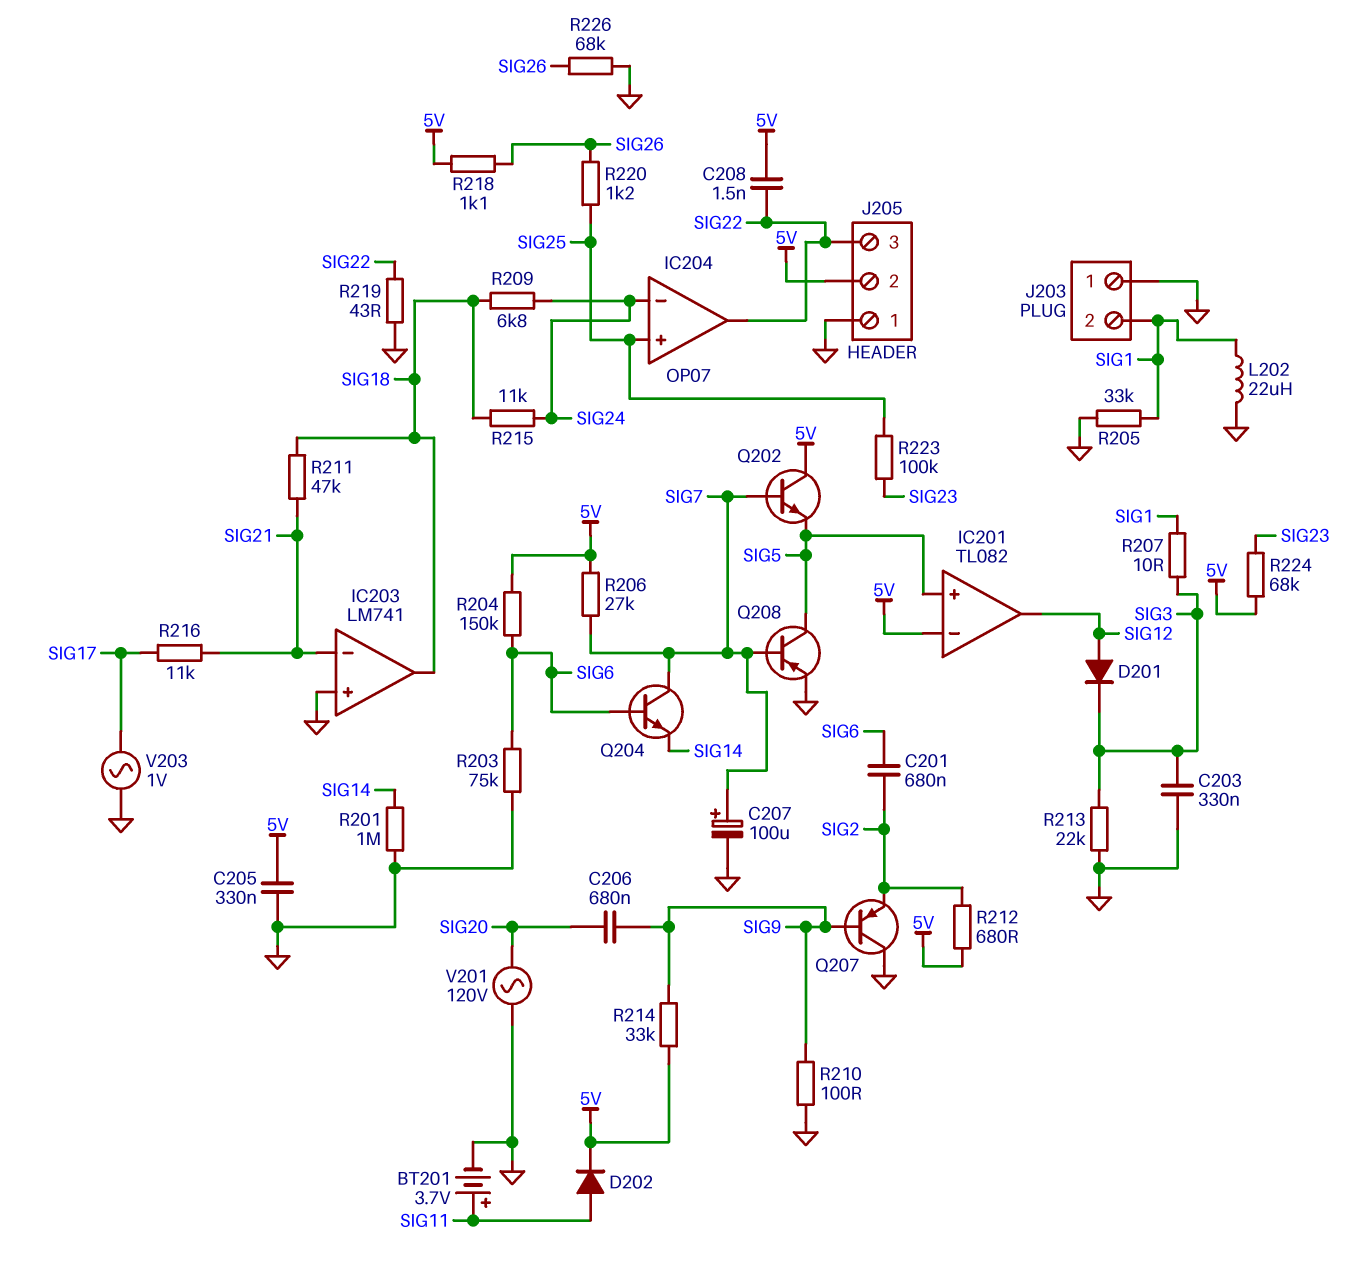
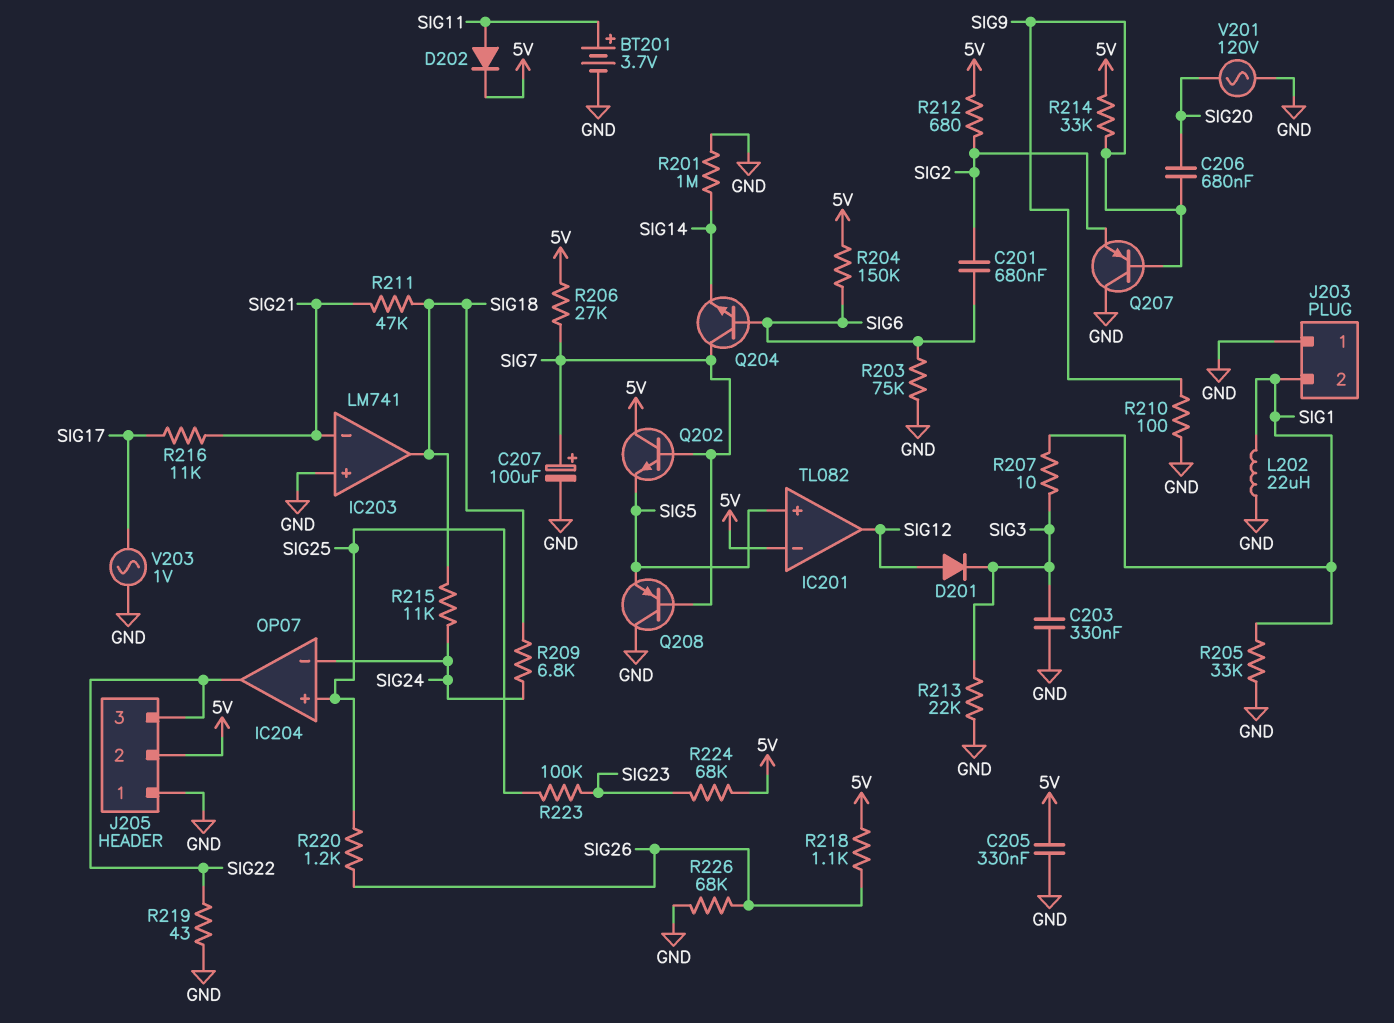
C208: 1.5nF (5V, SIG22) -> none
Q208: PNP (B SIG7, C SIG5, E GND) -> PNP (B SIG7, C GND, E SIG5)

